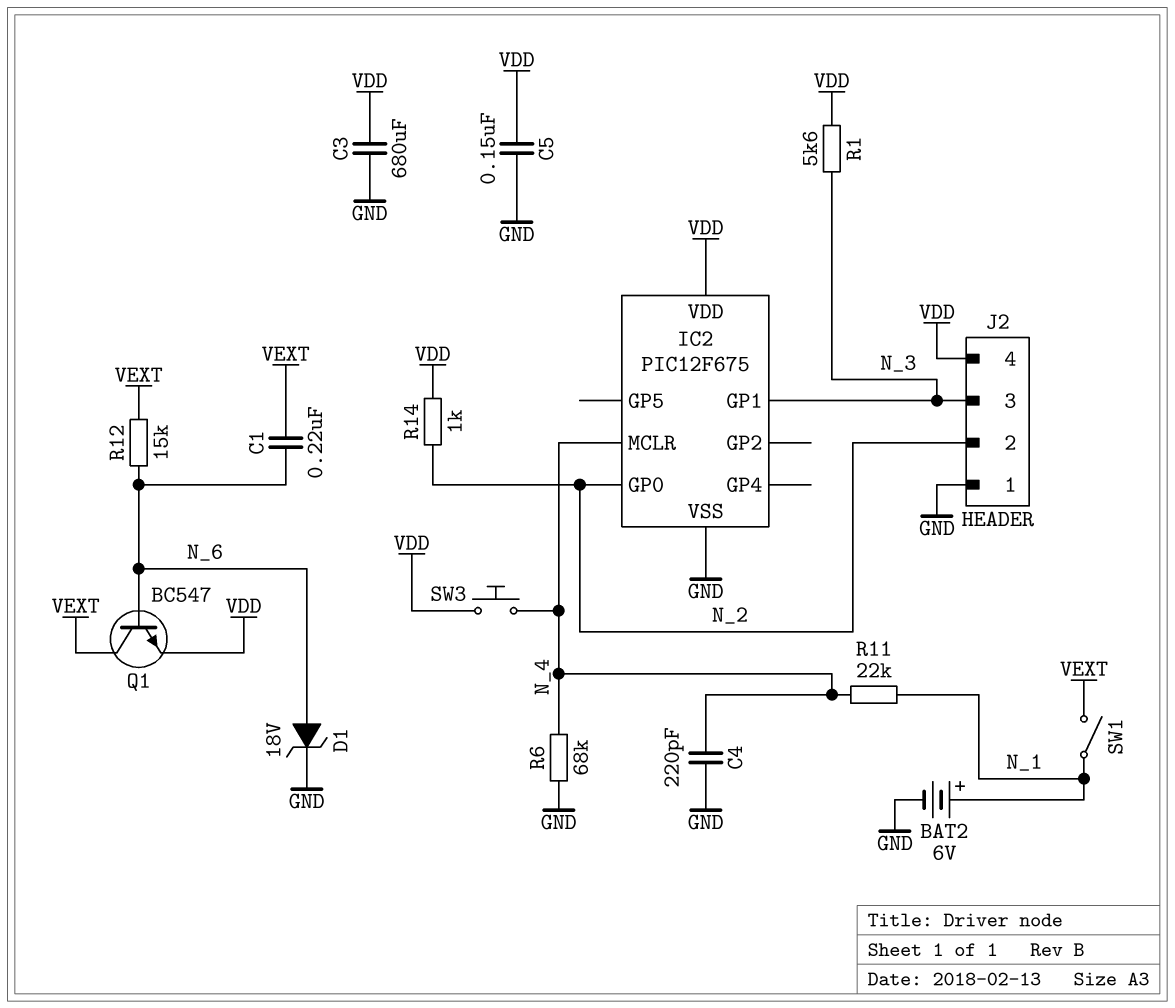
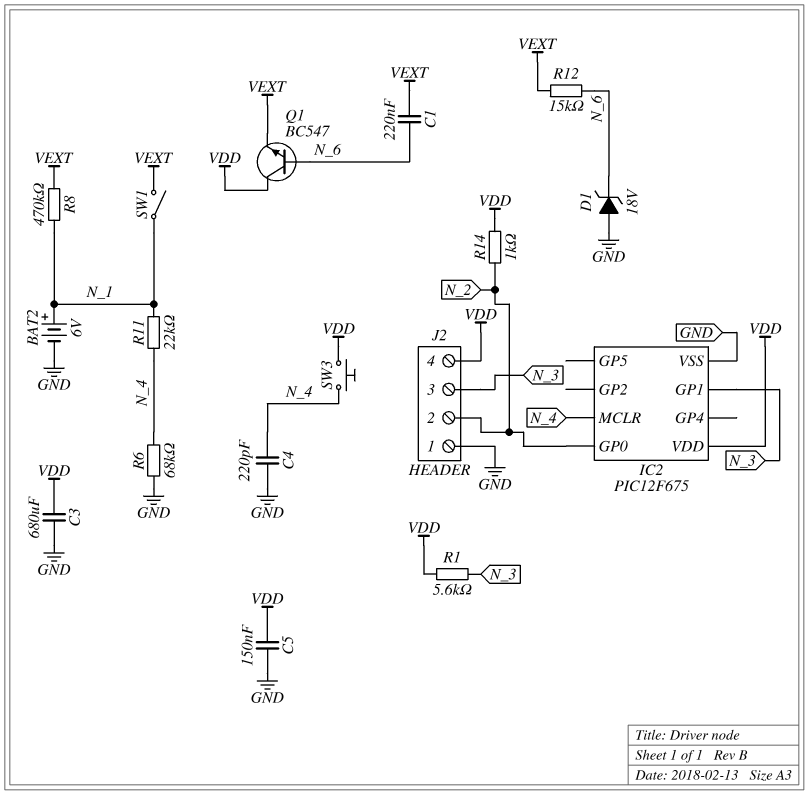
D1: zener 18V (A N_6, K GND) -> zener 18V (A GND, K N_6)
Q1: NPN BC547 (B N_6, C VEXT, E VDD) -> NPN BC547 (B N_6, C VDD, E VEXT)
R8: none -> 470k (N_1, VEXT)

